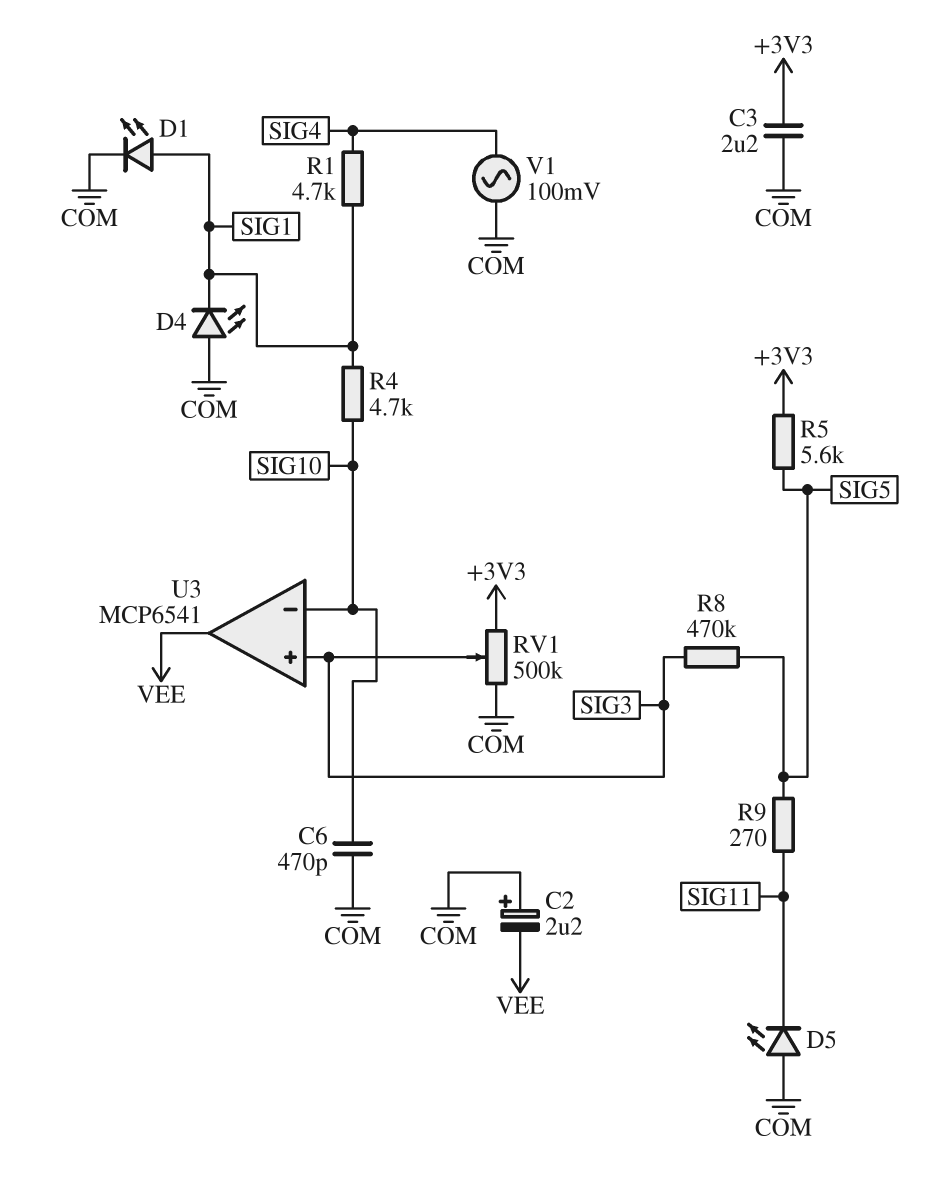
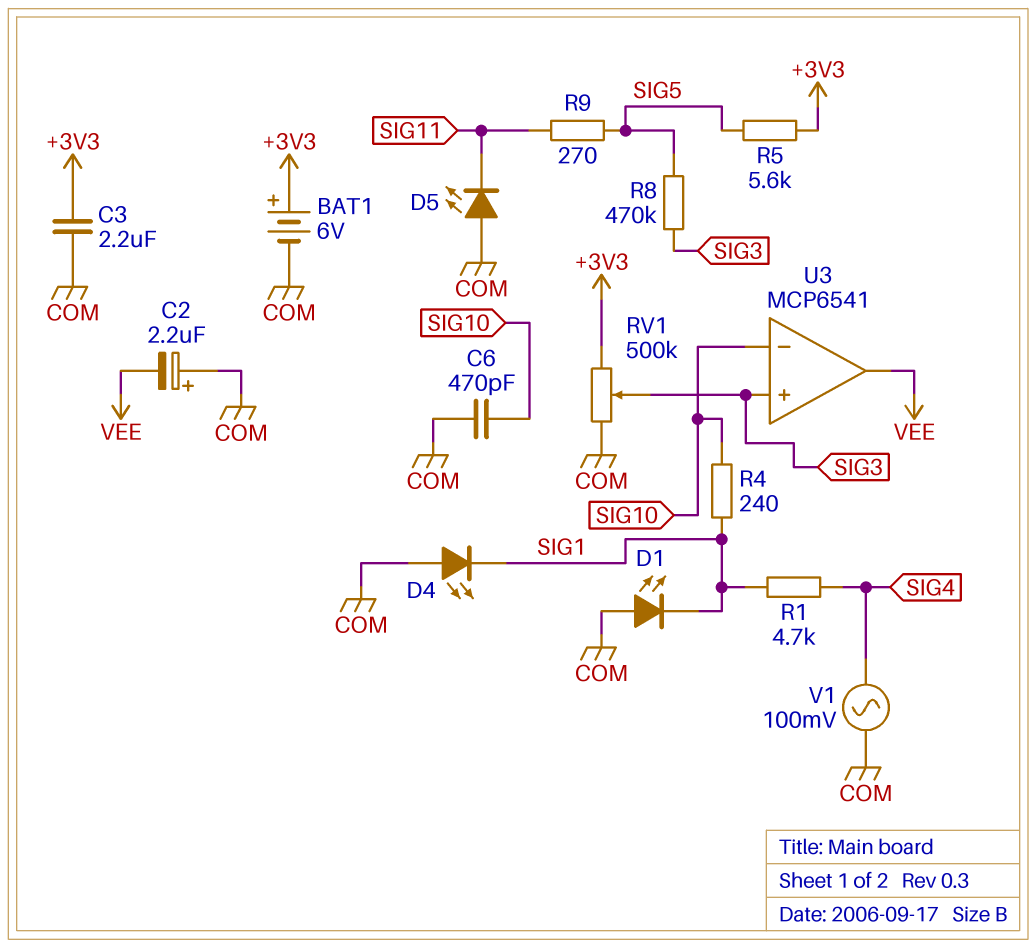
BAT1: none -> 6V (plus +3V3, minus COM)
D1: LED (A SIG1, K COM) -> LED (A COM, K SIG1)
R4: 4.7k (SIG1, SIG10) -> 240 (SIG1, SIG10)

